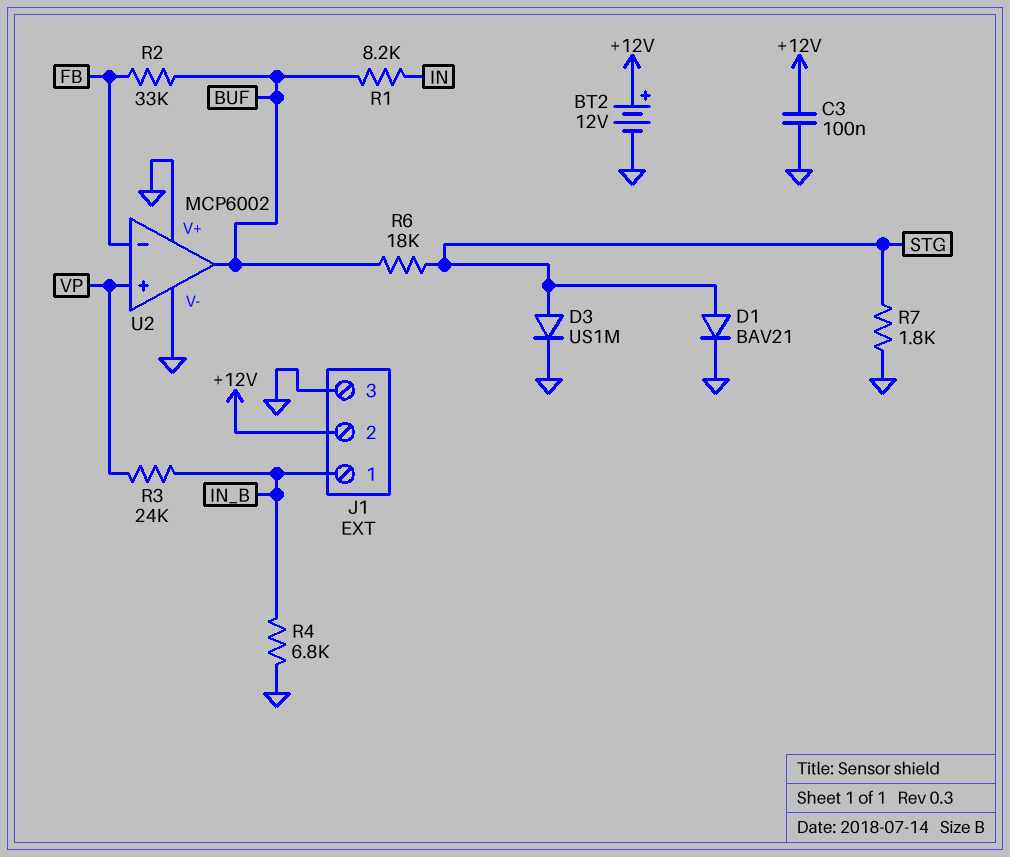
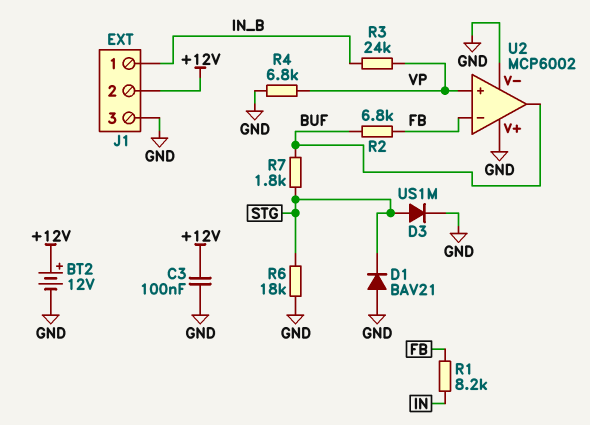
D1: diode BAV21 (A STG, K GND) -> diode BAV21 (A GND, K STG)
R1: 8.2k (BUF, IN) -> 8.2k (FB, IN)
R2: 33k (BUF, FB) -> 6.8k (BUF, FB)
R4: 6.8k (GND, IN_B) -> 6.8k (GND, VP)
R6: 18k (BUF, STG) -> 18k (GND, STG)
R7: 1.8k (GND, STG) -> 1.8k (BUF, STG)

